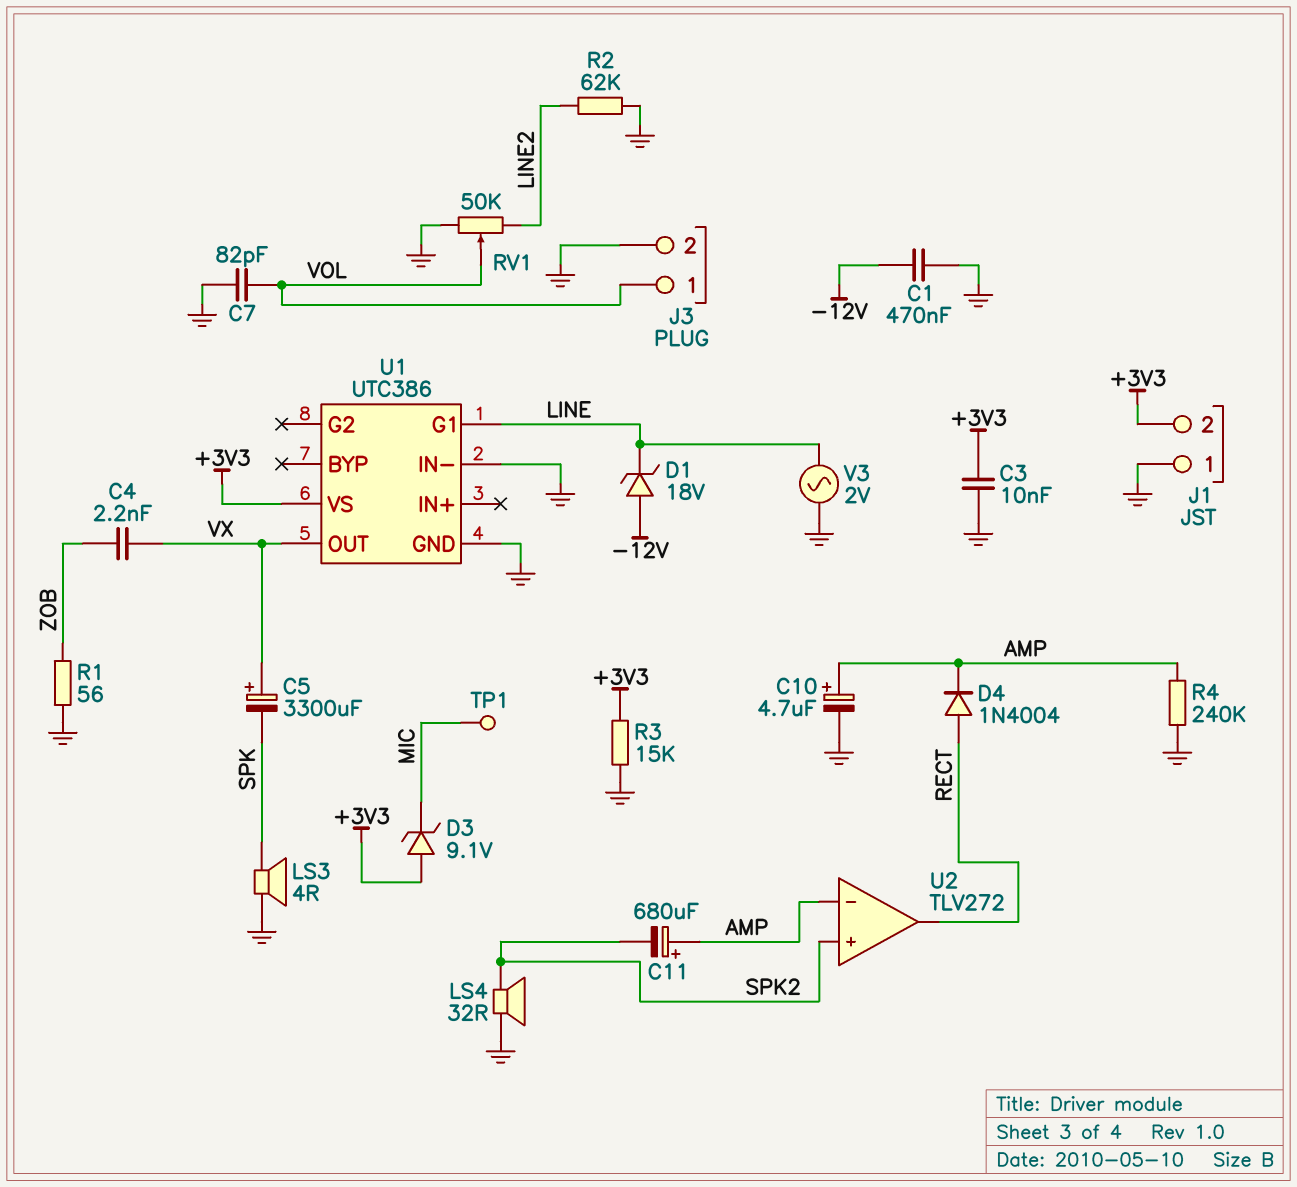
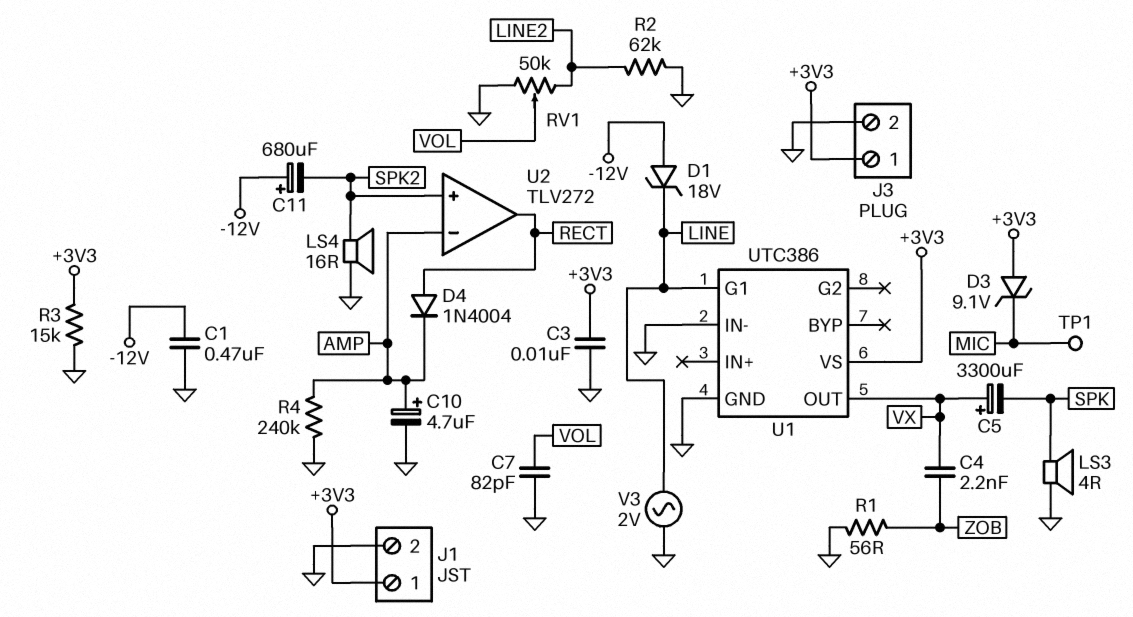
C11: 680uF (plus AMP, minus SPK2) -> 680uF (plus -12V, minus SPK2)
J1 pin 1: GND -> +3V3
J1 pin 2: +3V3 -> GND
J3 pin 1: VOL -> +3V3
LS4: speaker 32R (GND, SPK2) -> speaker 16R (GND, SPK2)

